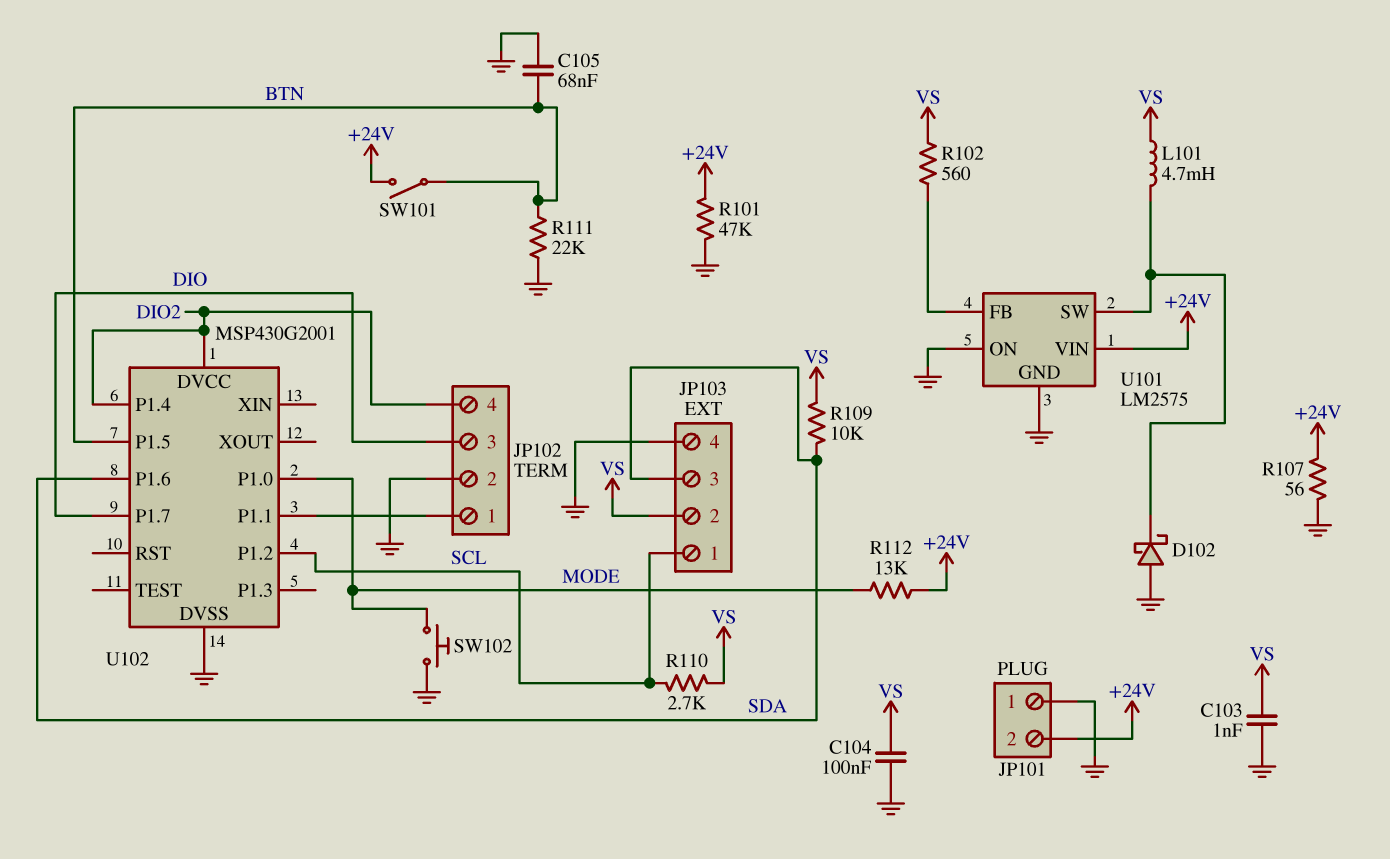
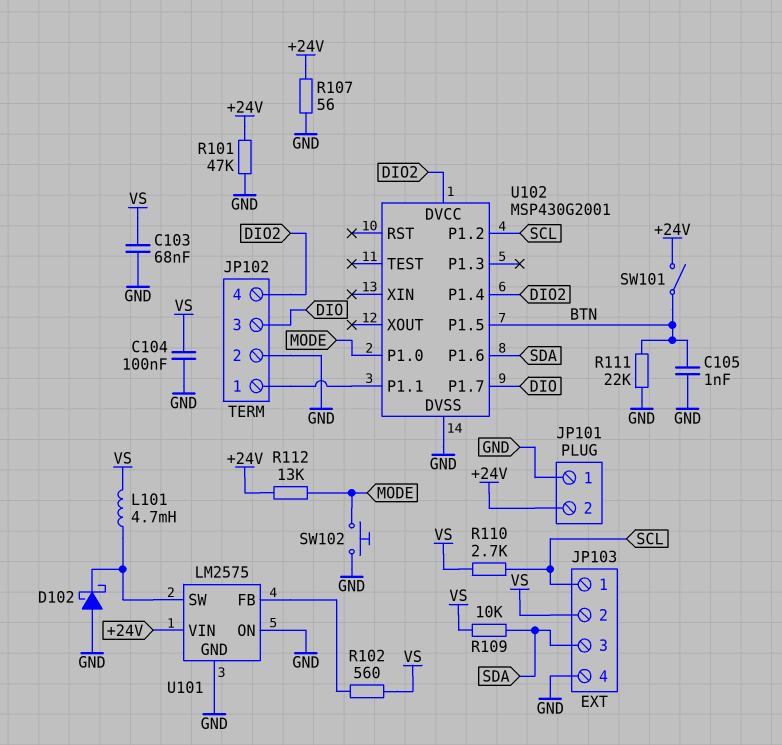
C103: 1nF (GND, VS) -> 68nF (GND, VS)
C105: 68nF (BTN, GND) -> 1nF (BTN, GND)

